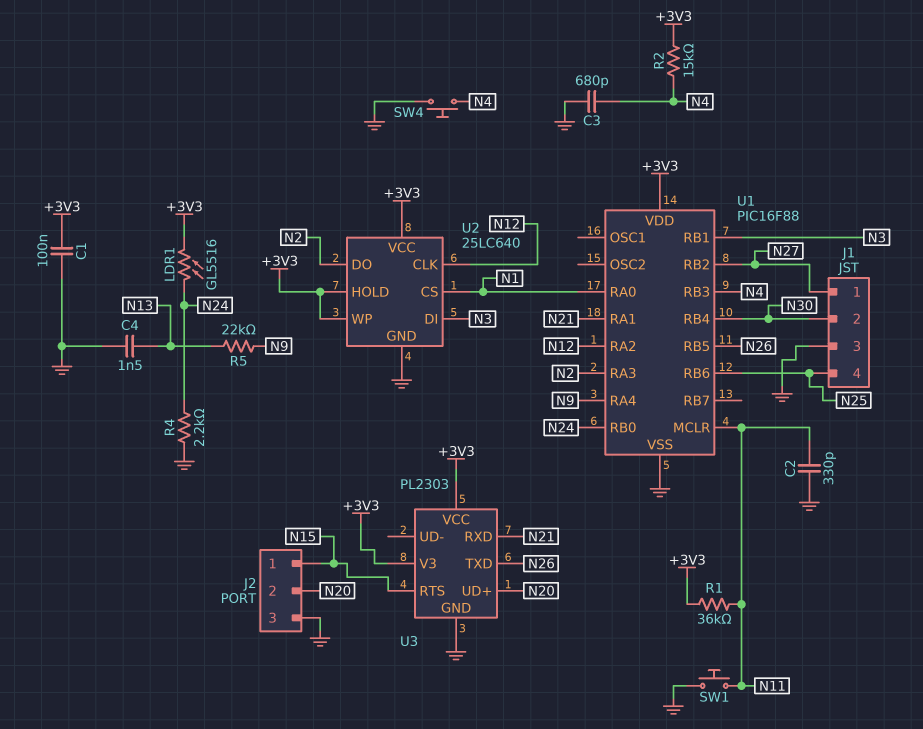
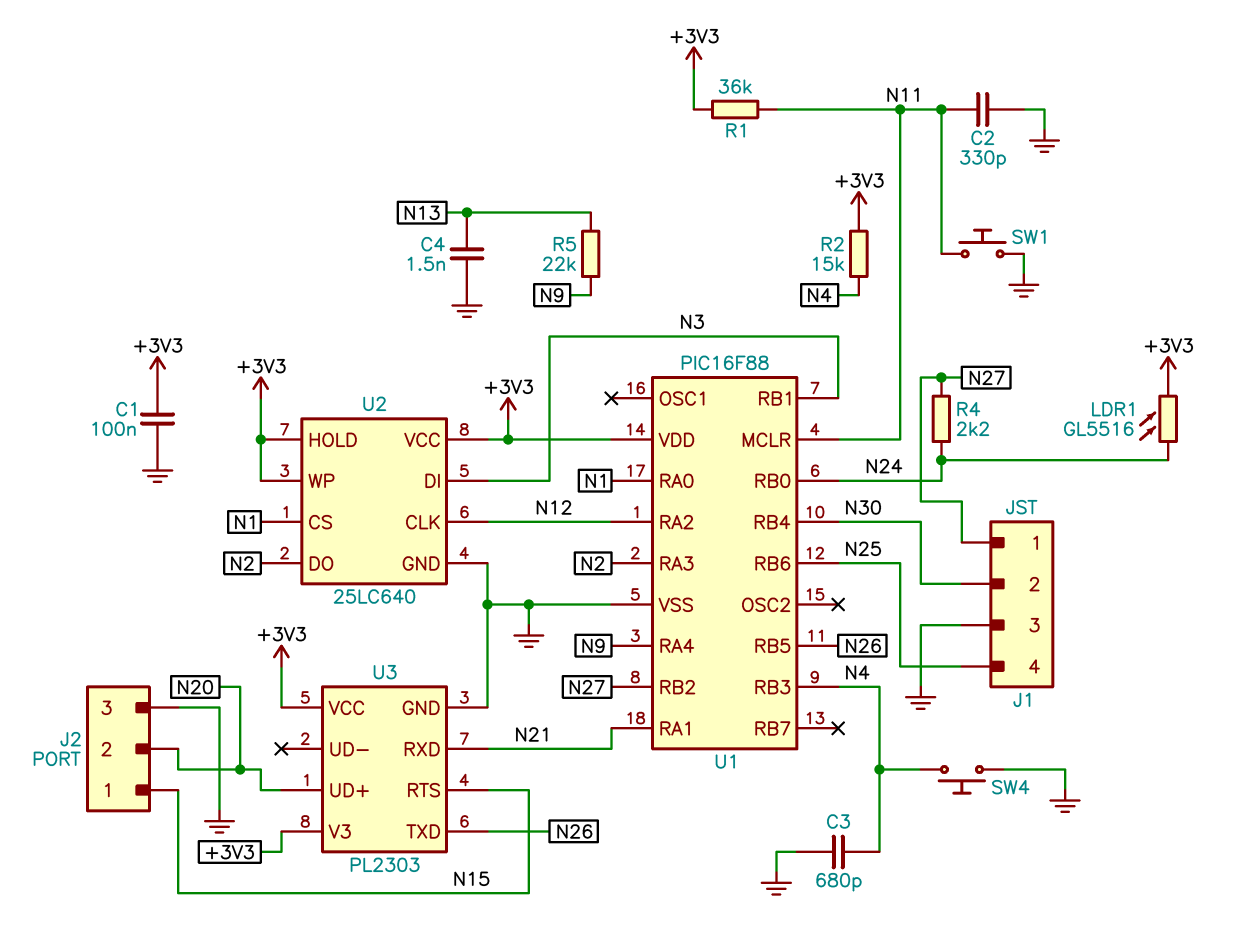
R4: 2.2k (GND, N24) -> 2.2k (N24, N27)

